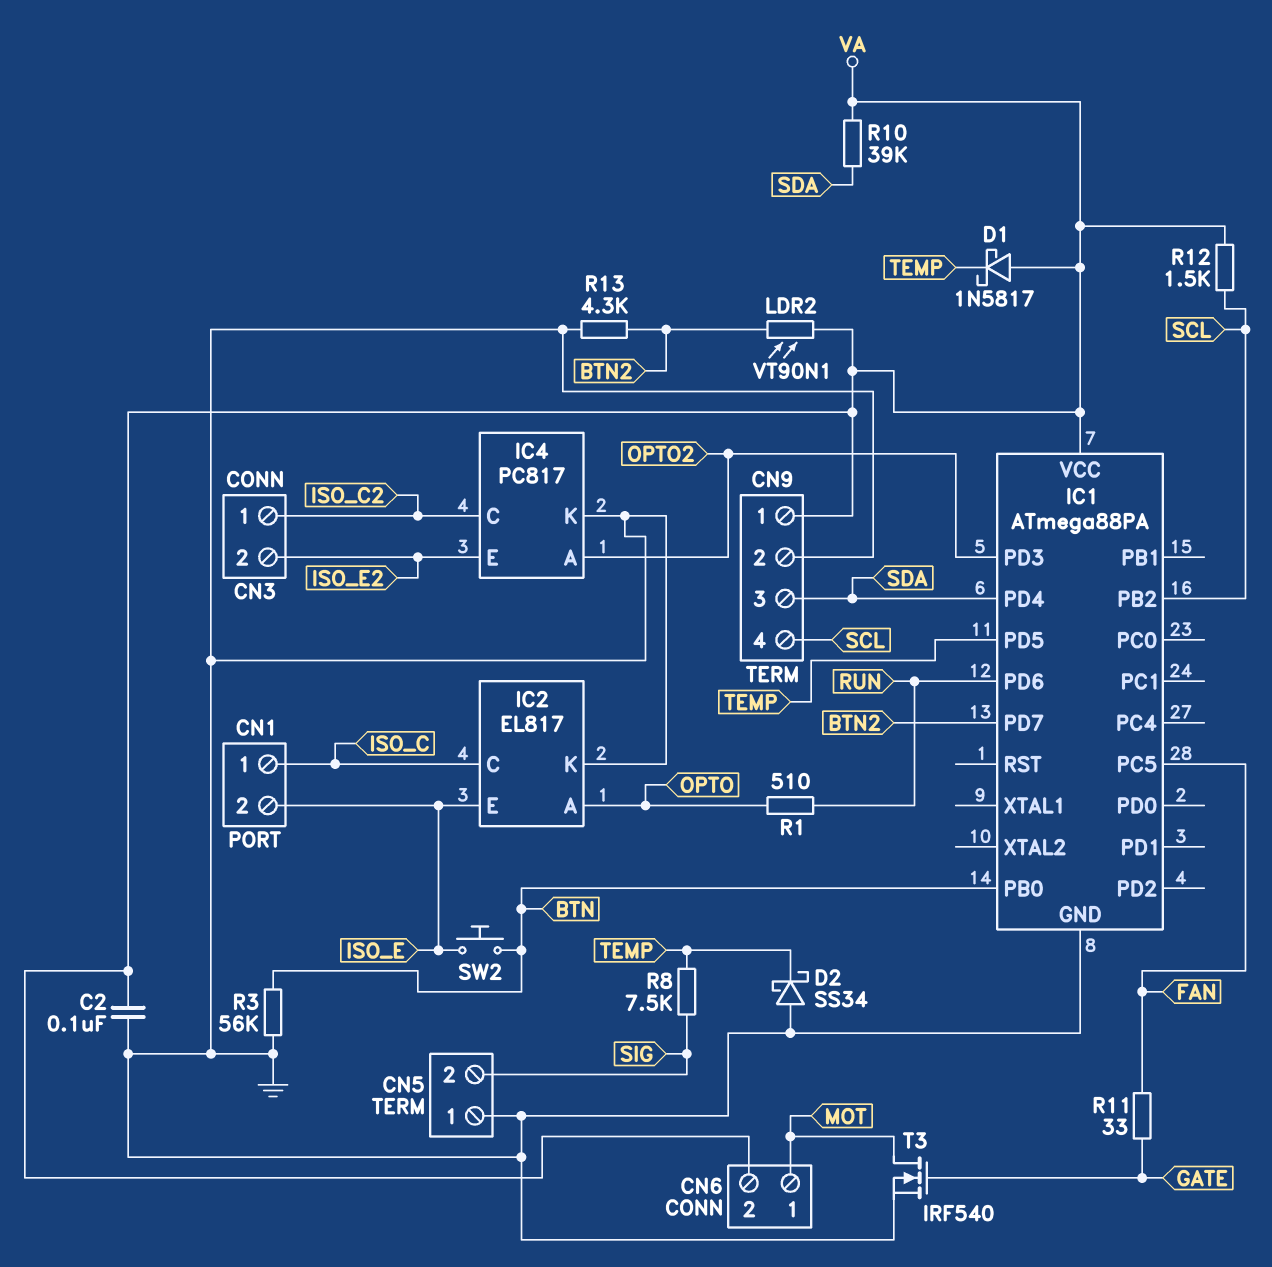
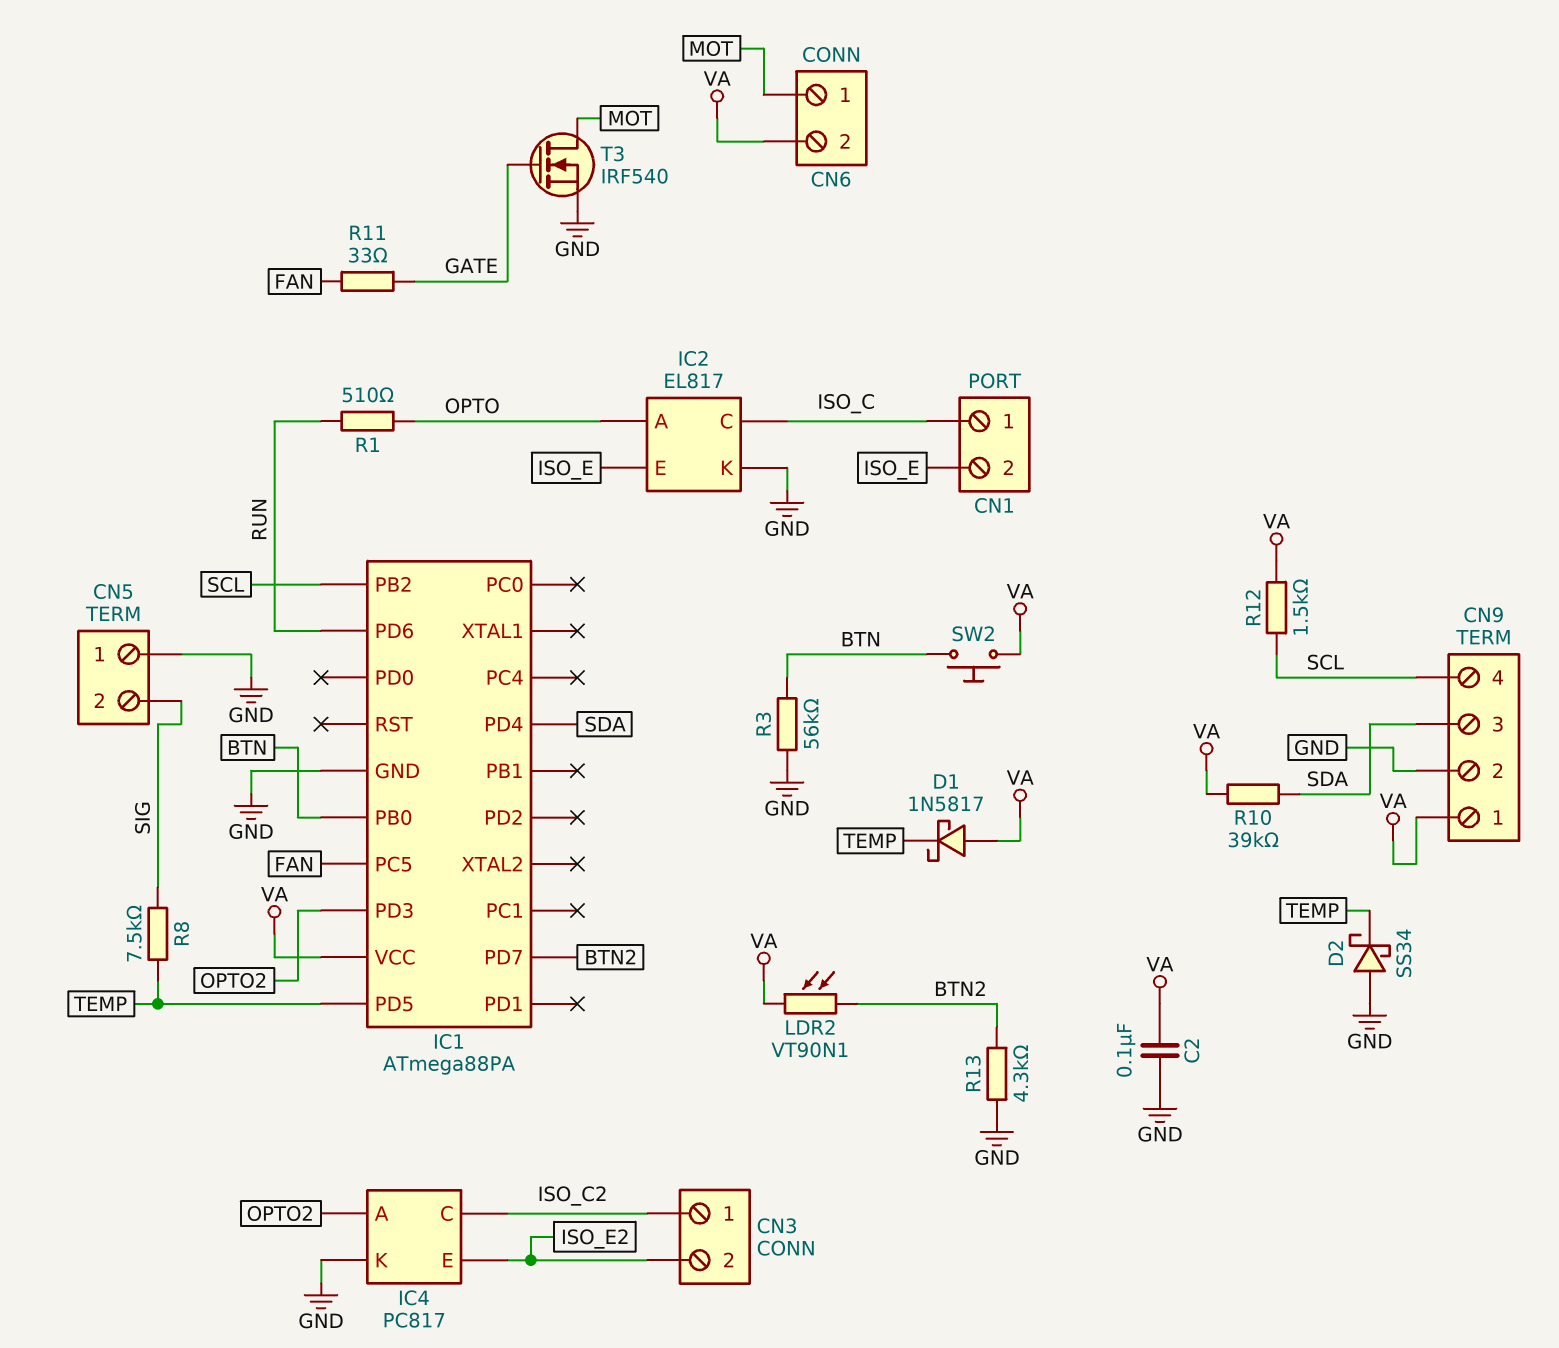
SW2: button (BTN, ISO_E) -> button (BTN, VA)

